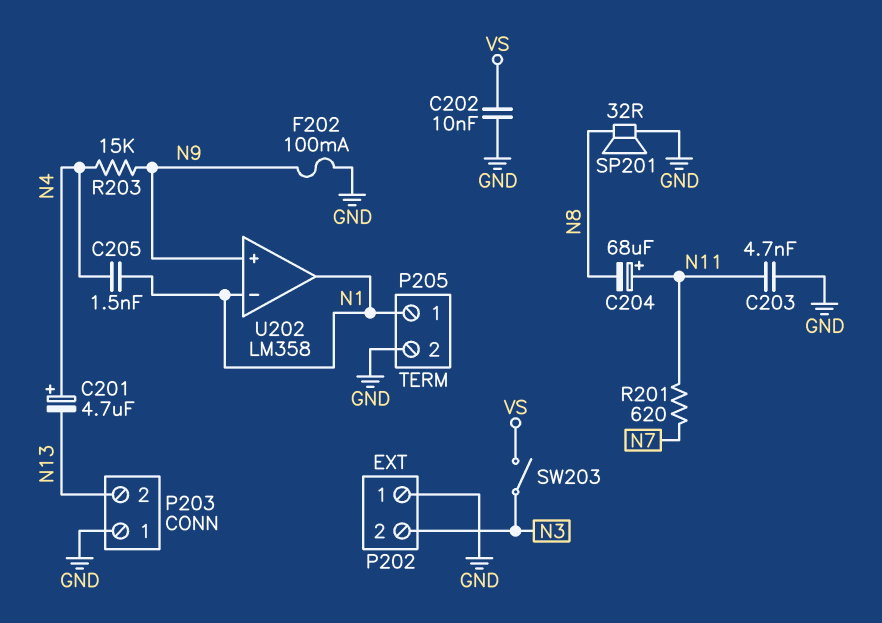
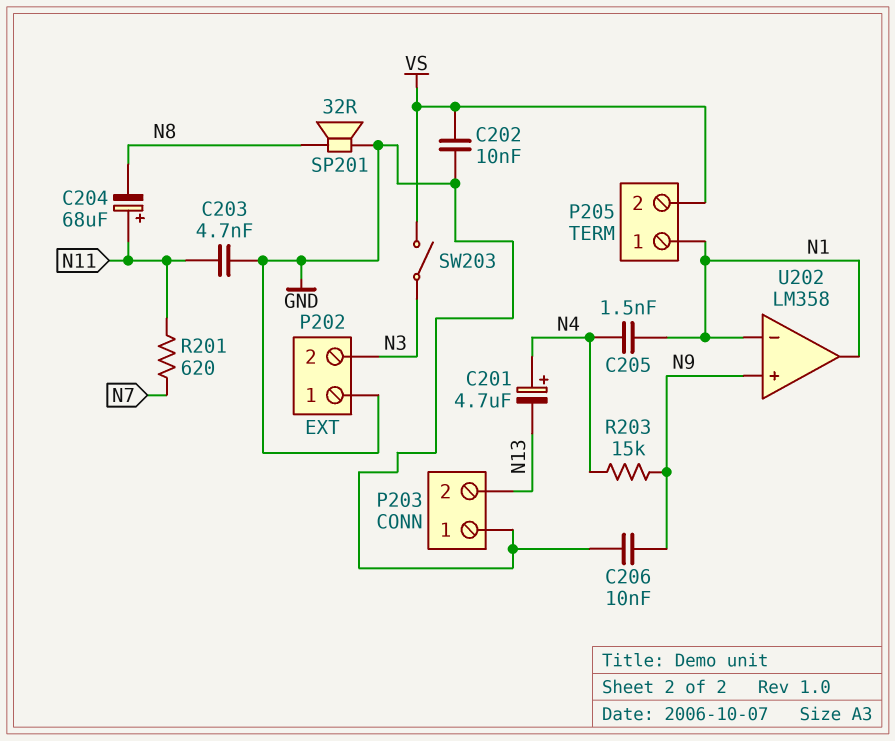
C206: none -> 10nF (GND, N9)
F202: 100mA (GND, N9) -> none
P205 pin 2: GND -> VS

